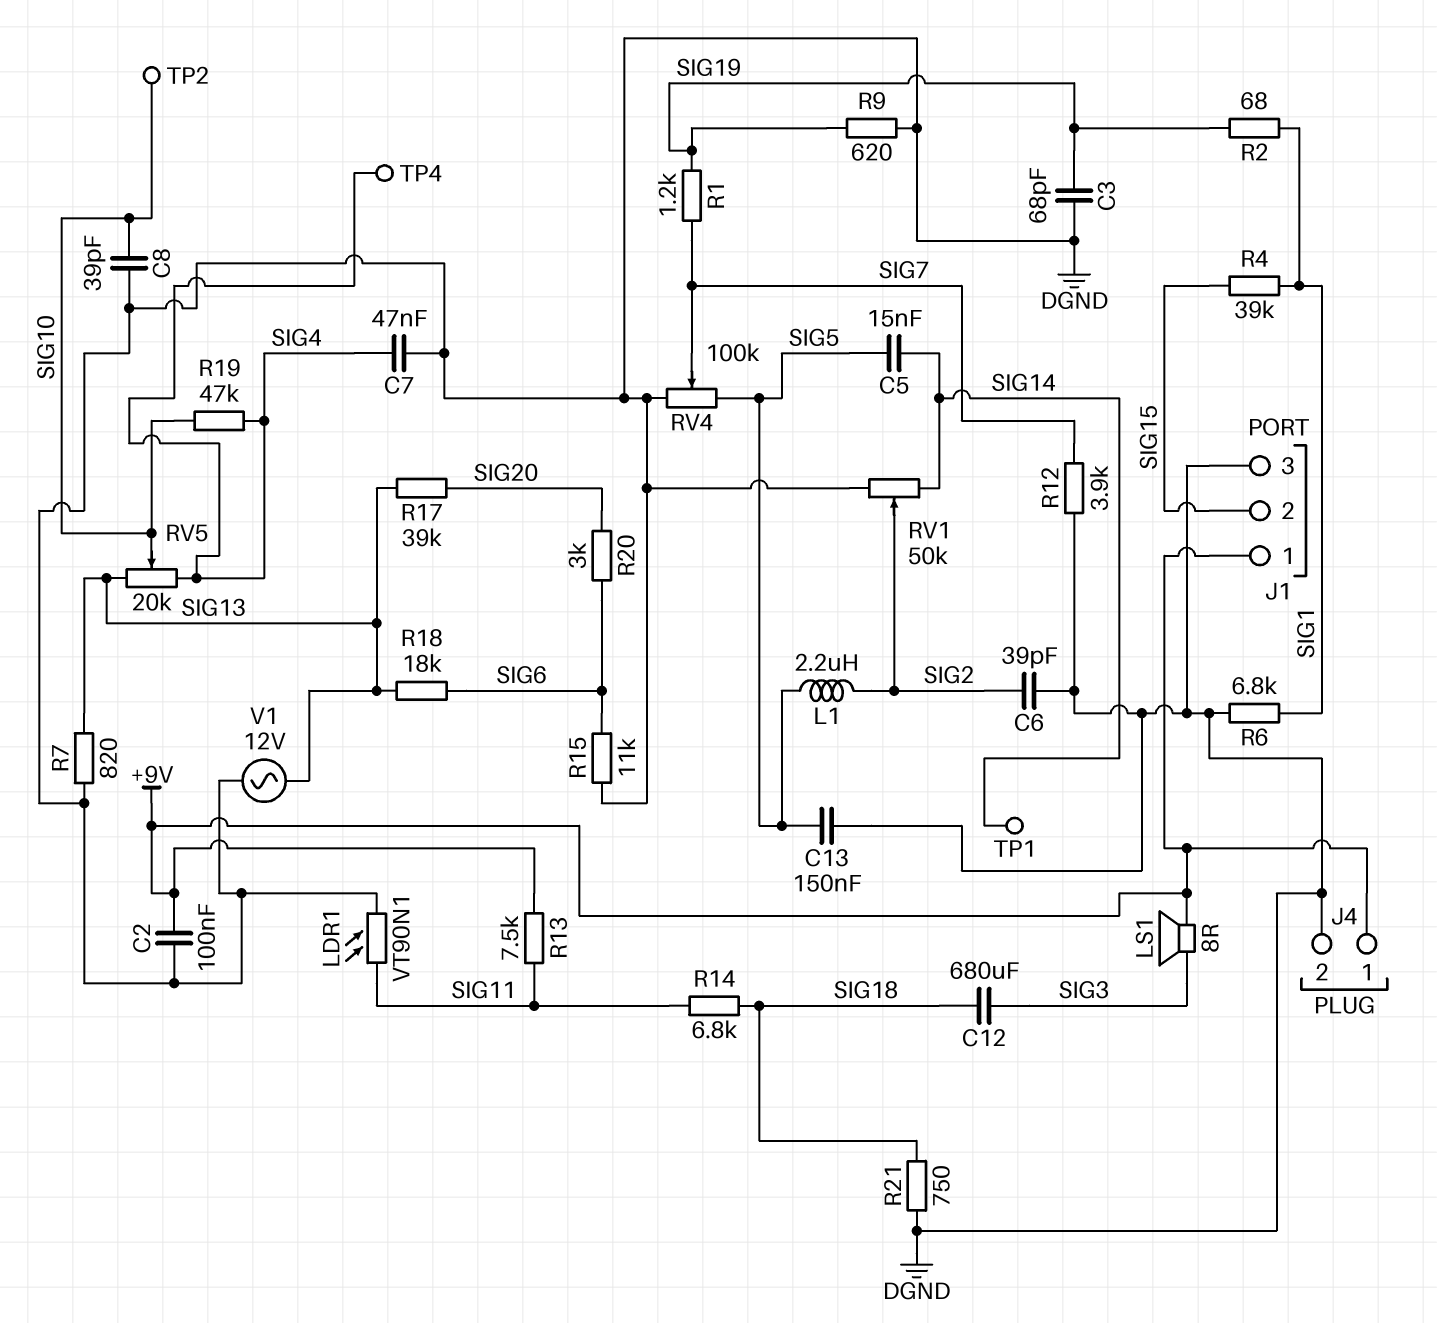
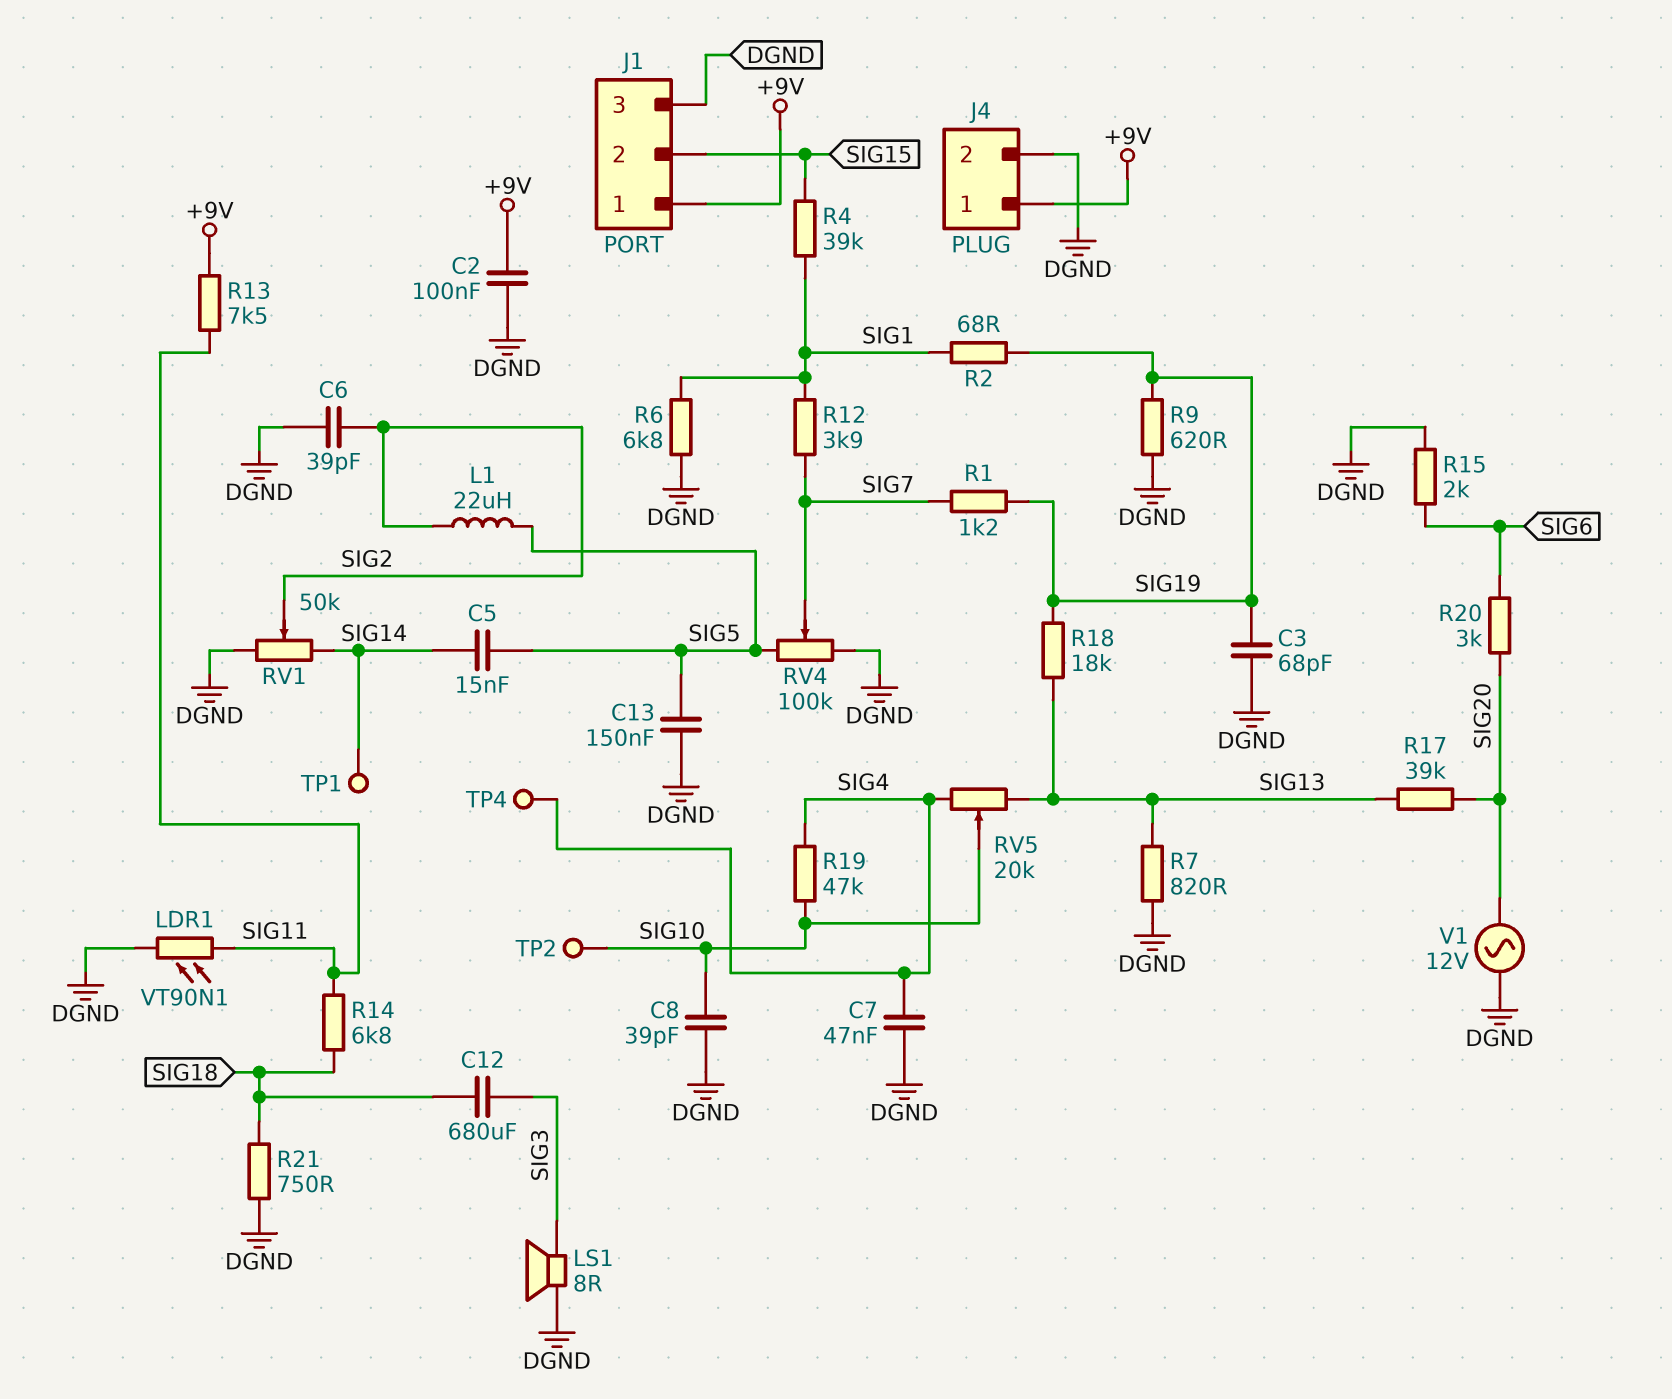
L1: 2.2uH (SIG2, SIG5) -> 22uH (SIG2, SIG5)
LS1: speaker 8R (+9V, SIG3) -> speaker 8R (DGND, SIG3)
R12: 3.9k (DGND, SIG7) -> 3.9k (SIG1, SIG7)
R15: 11k (DGND, SIG6) -> 2k (DGND, SIG6)
R18: 18k (SIG6, SIG13) -> 18k (SIG13, SIG19)
V1: AC 12V (DGND, SIG13) -> AC 12V (DGND, SIG20)

